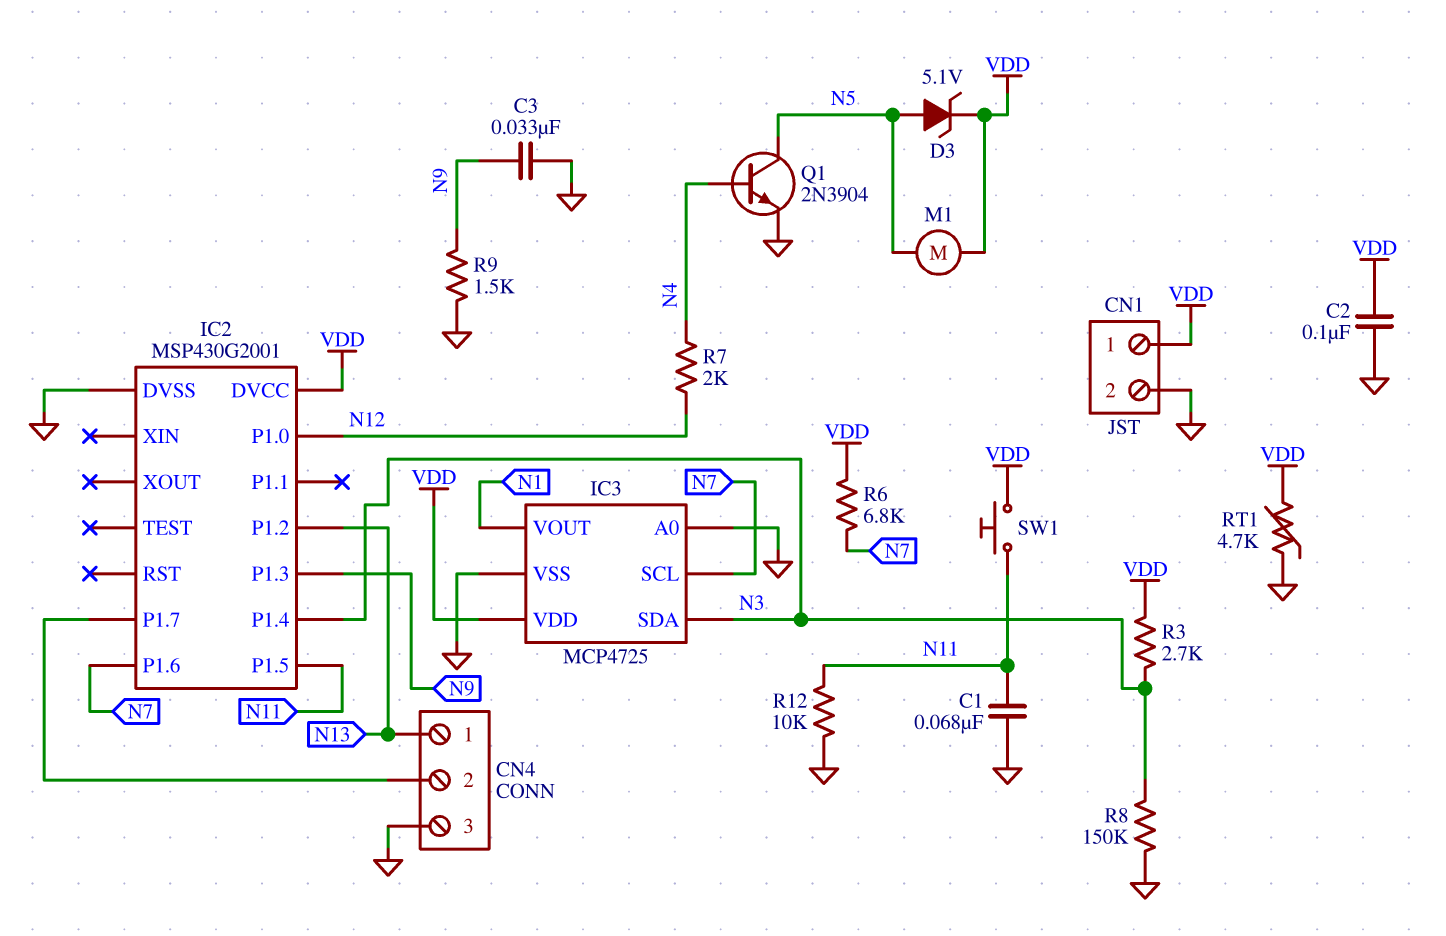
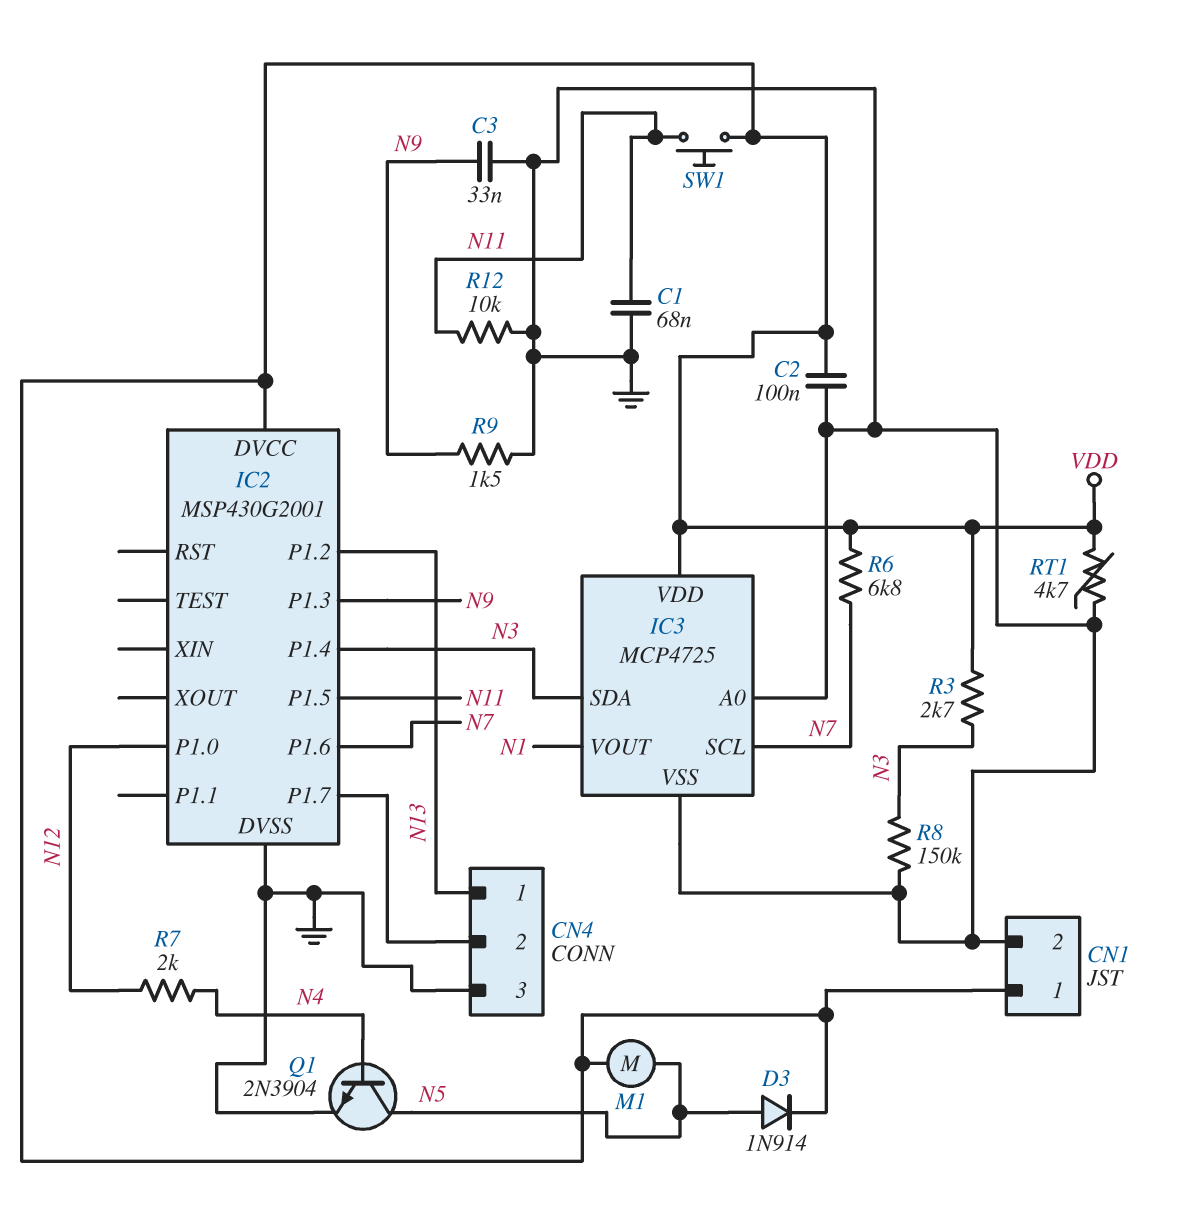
D3: zener 5.1V (A N5, K VDD) -> diode 1N914 (A N5, K VDD)

